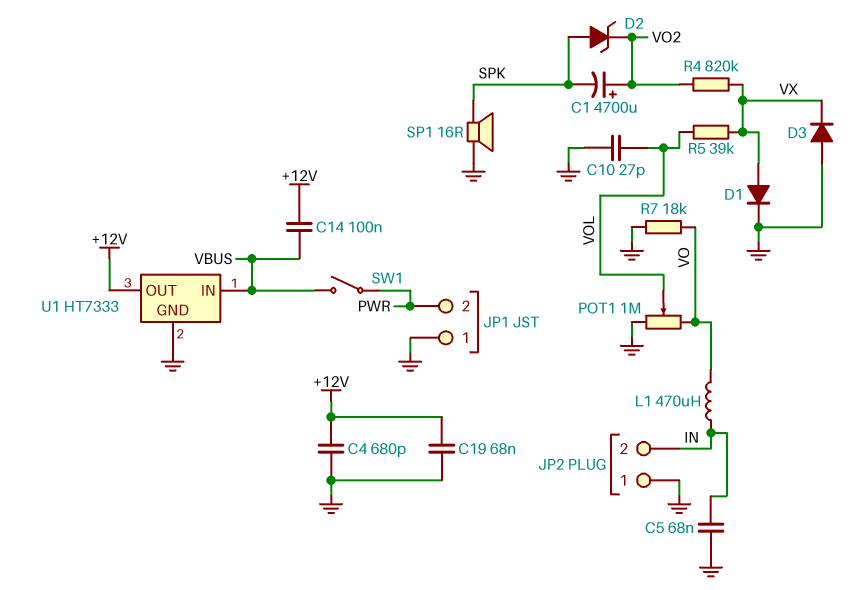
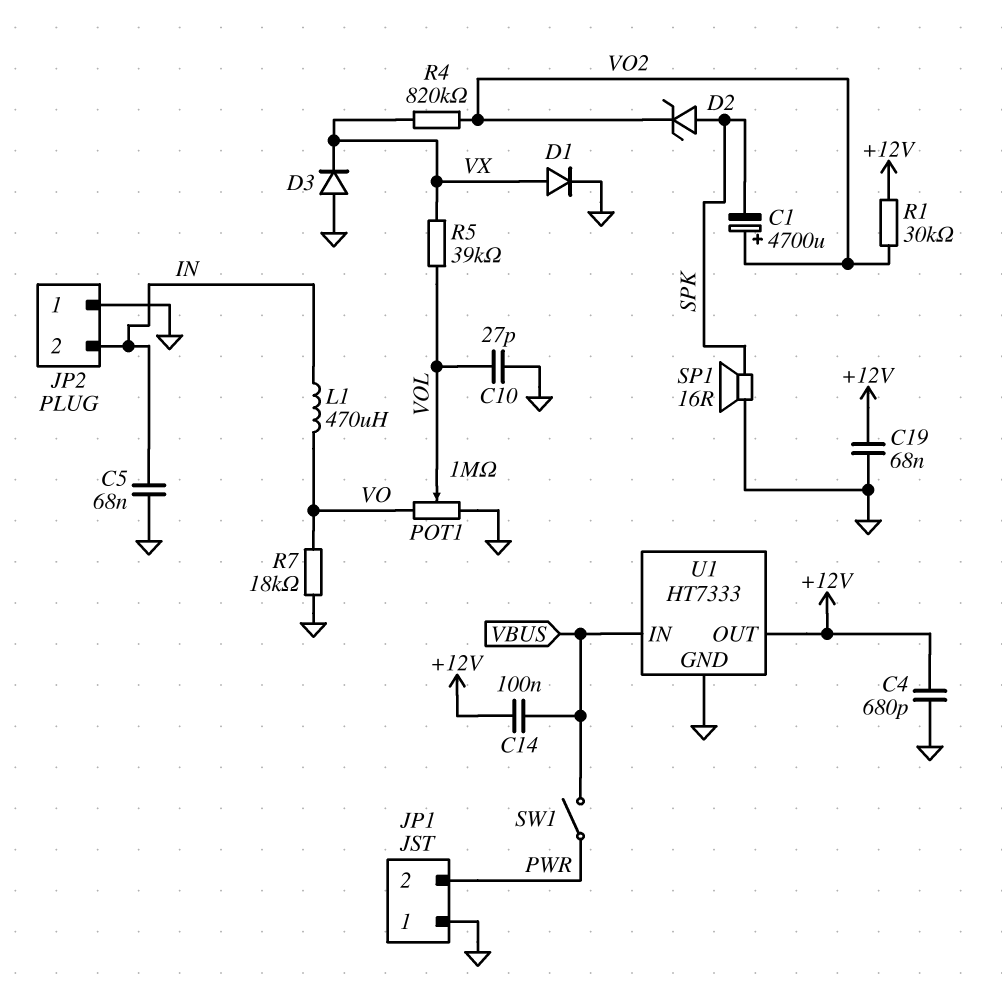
R1: none -> 30k (+12V, VO2)

